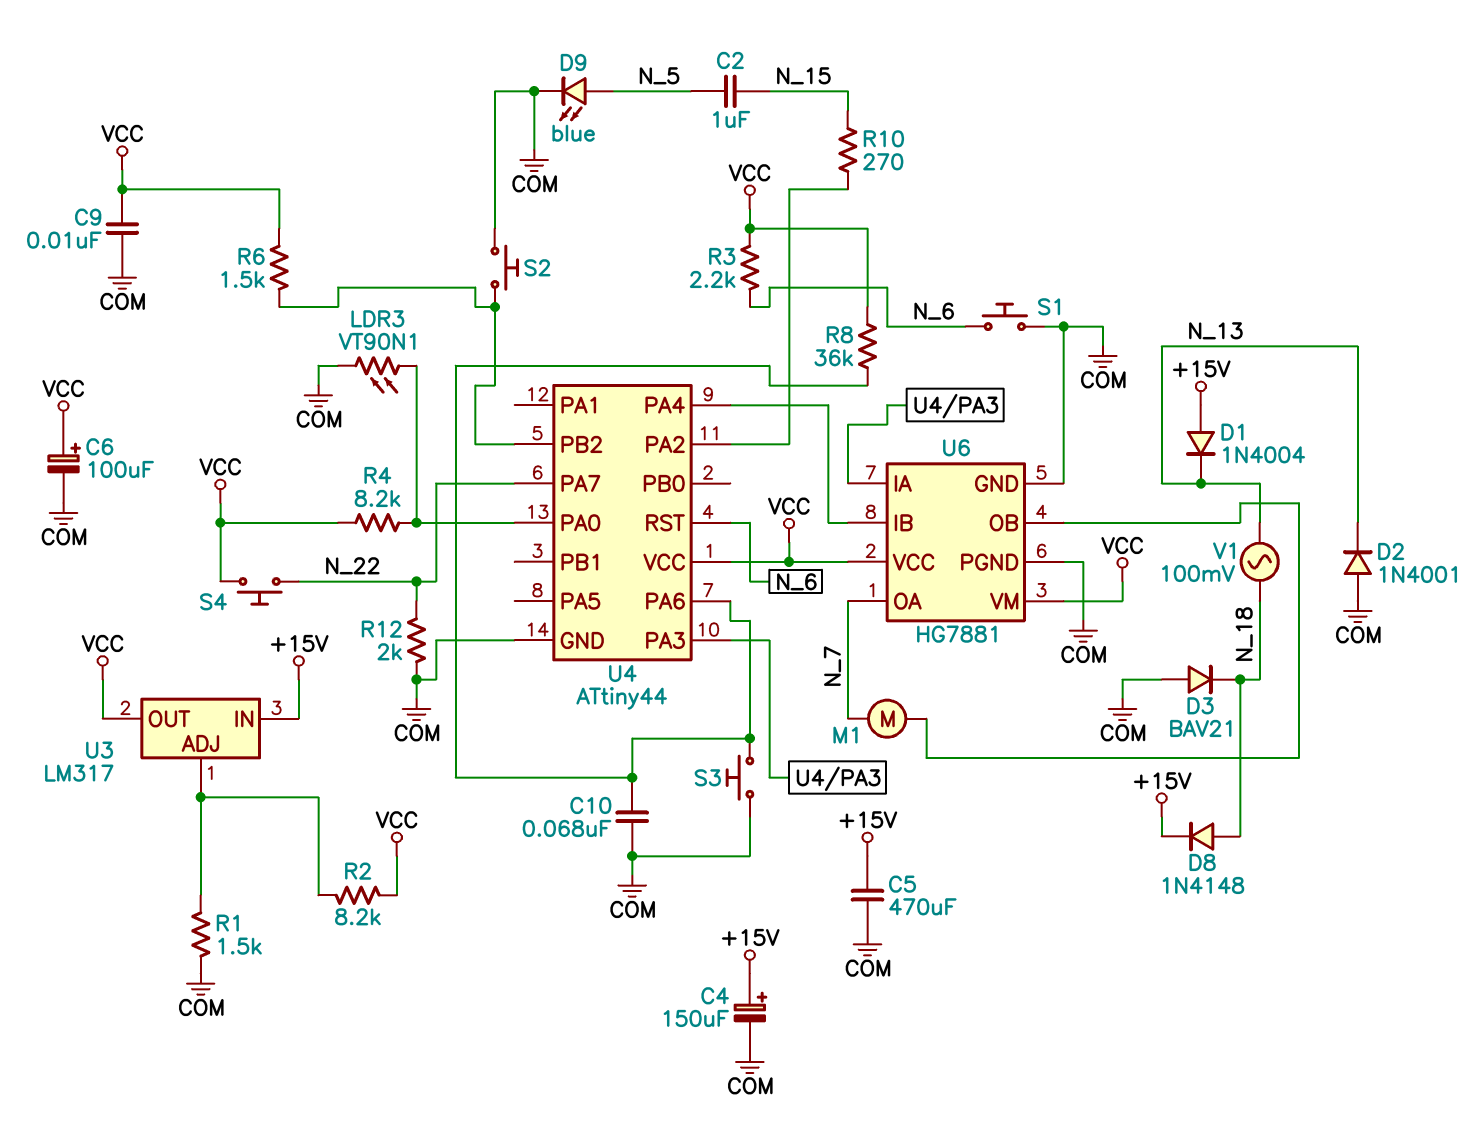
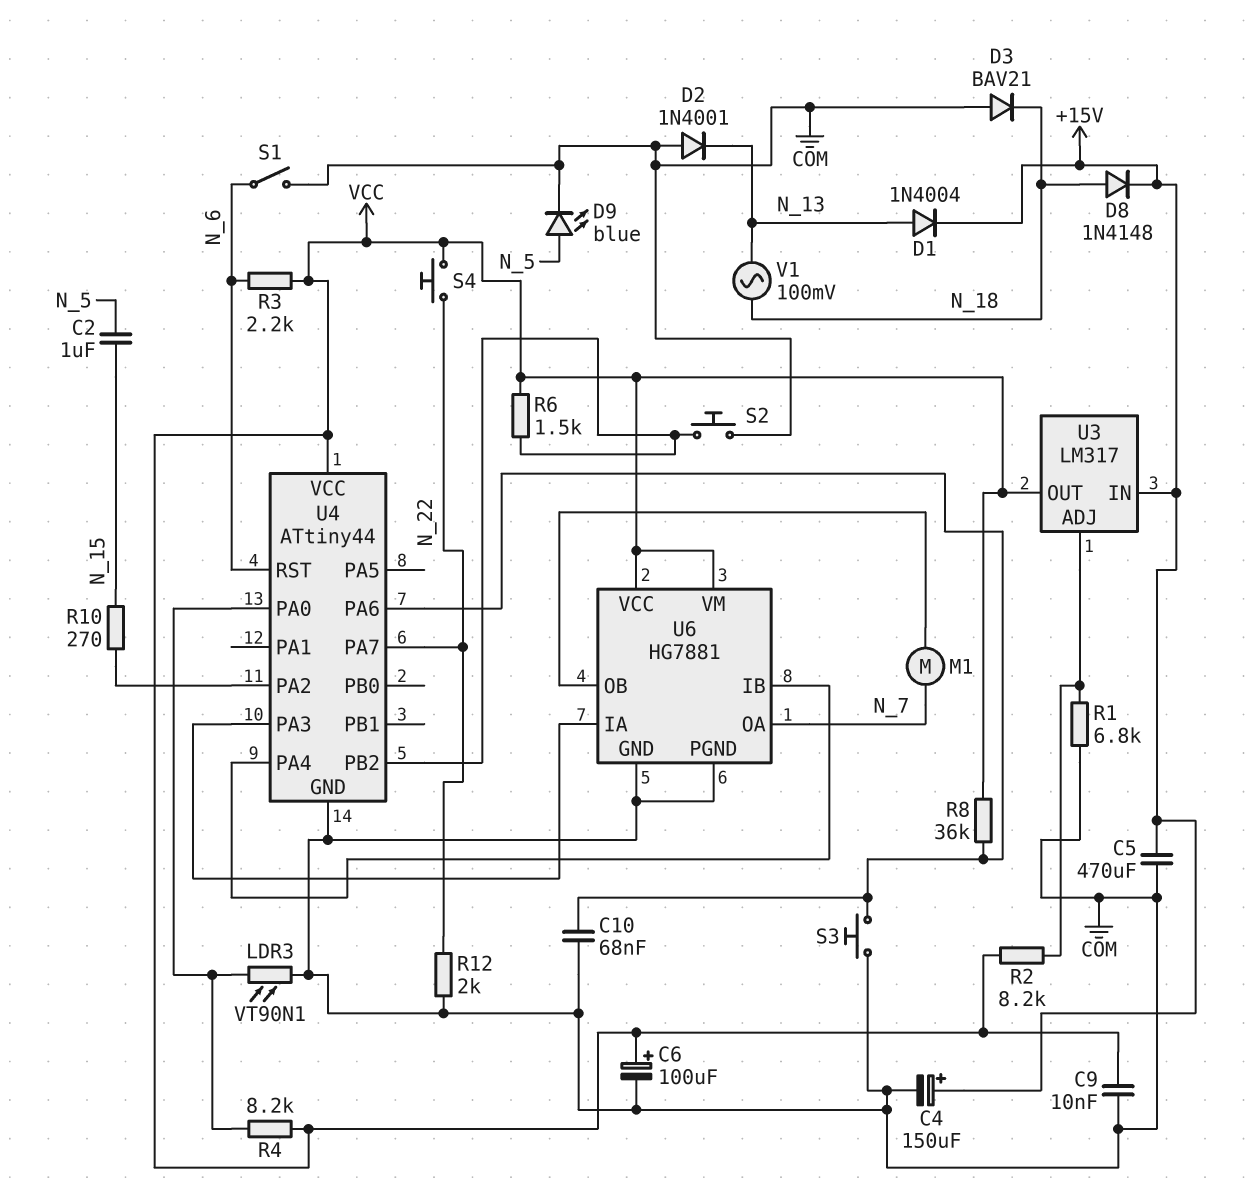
D1: diode 1N4004 (A +15V, K N_13) -> diode 1N4004 (A N_13, K +15V)
R1: 1.5k (COM, U3/ADJ) -> 6.8k (COM, U3/ADJ)
S1: button (COM, N_6) -> switch (COM, N_6)

